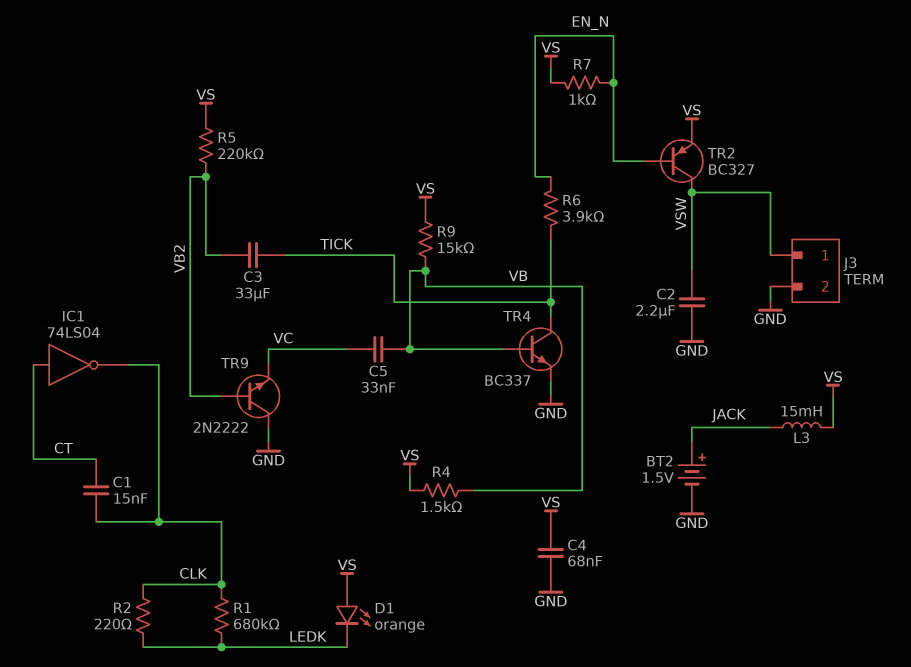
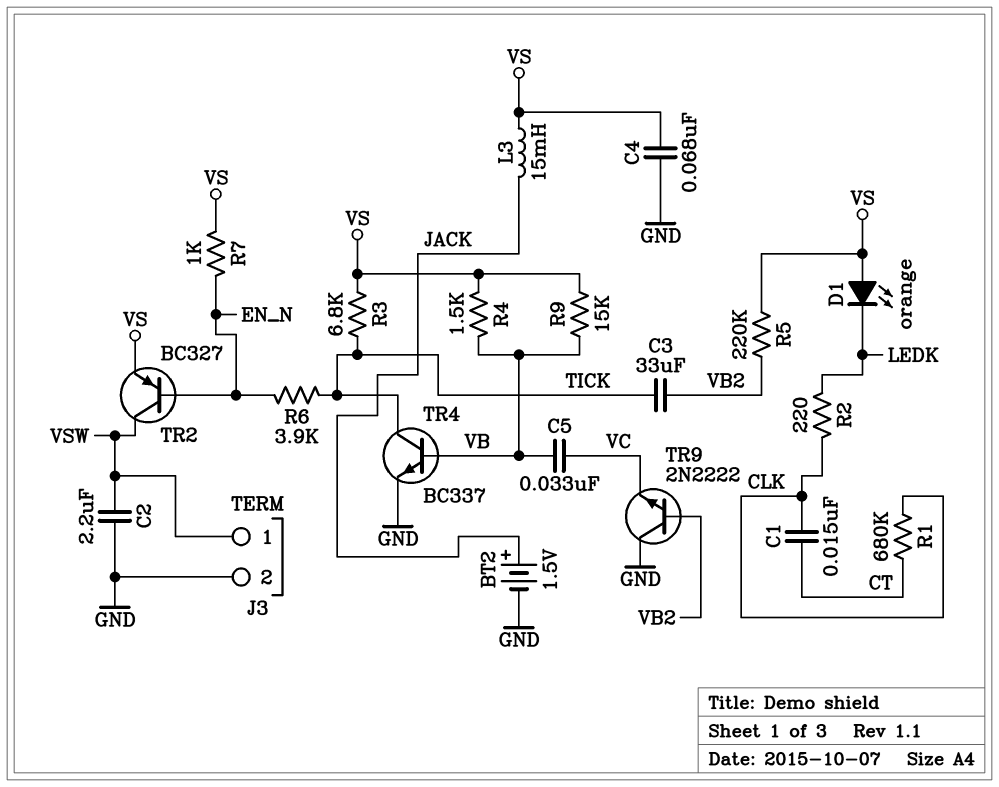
IC1: NOT 74LS04 (in CT, out CLK) -> none
R1: 680k (CLK, LEDK) -> 680k (CLK, CT)
R3: none -> 6.8k (TICK, VS)

